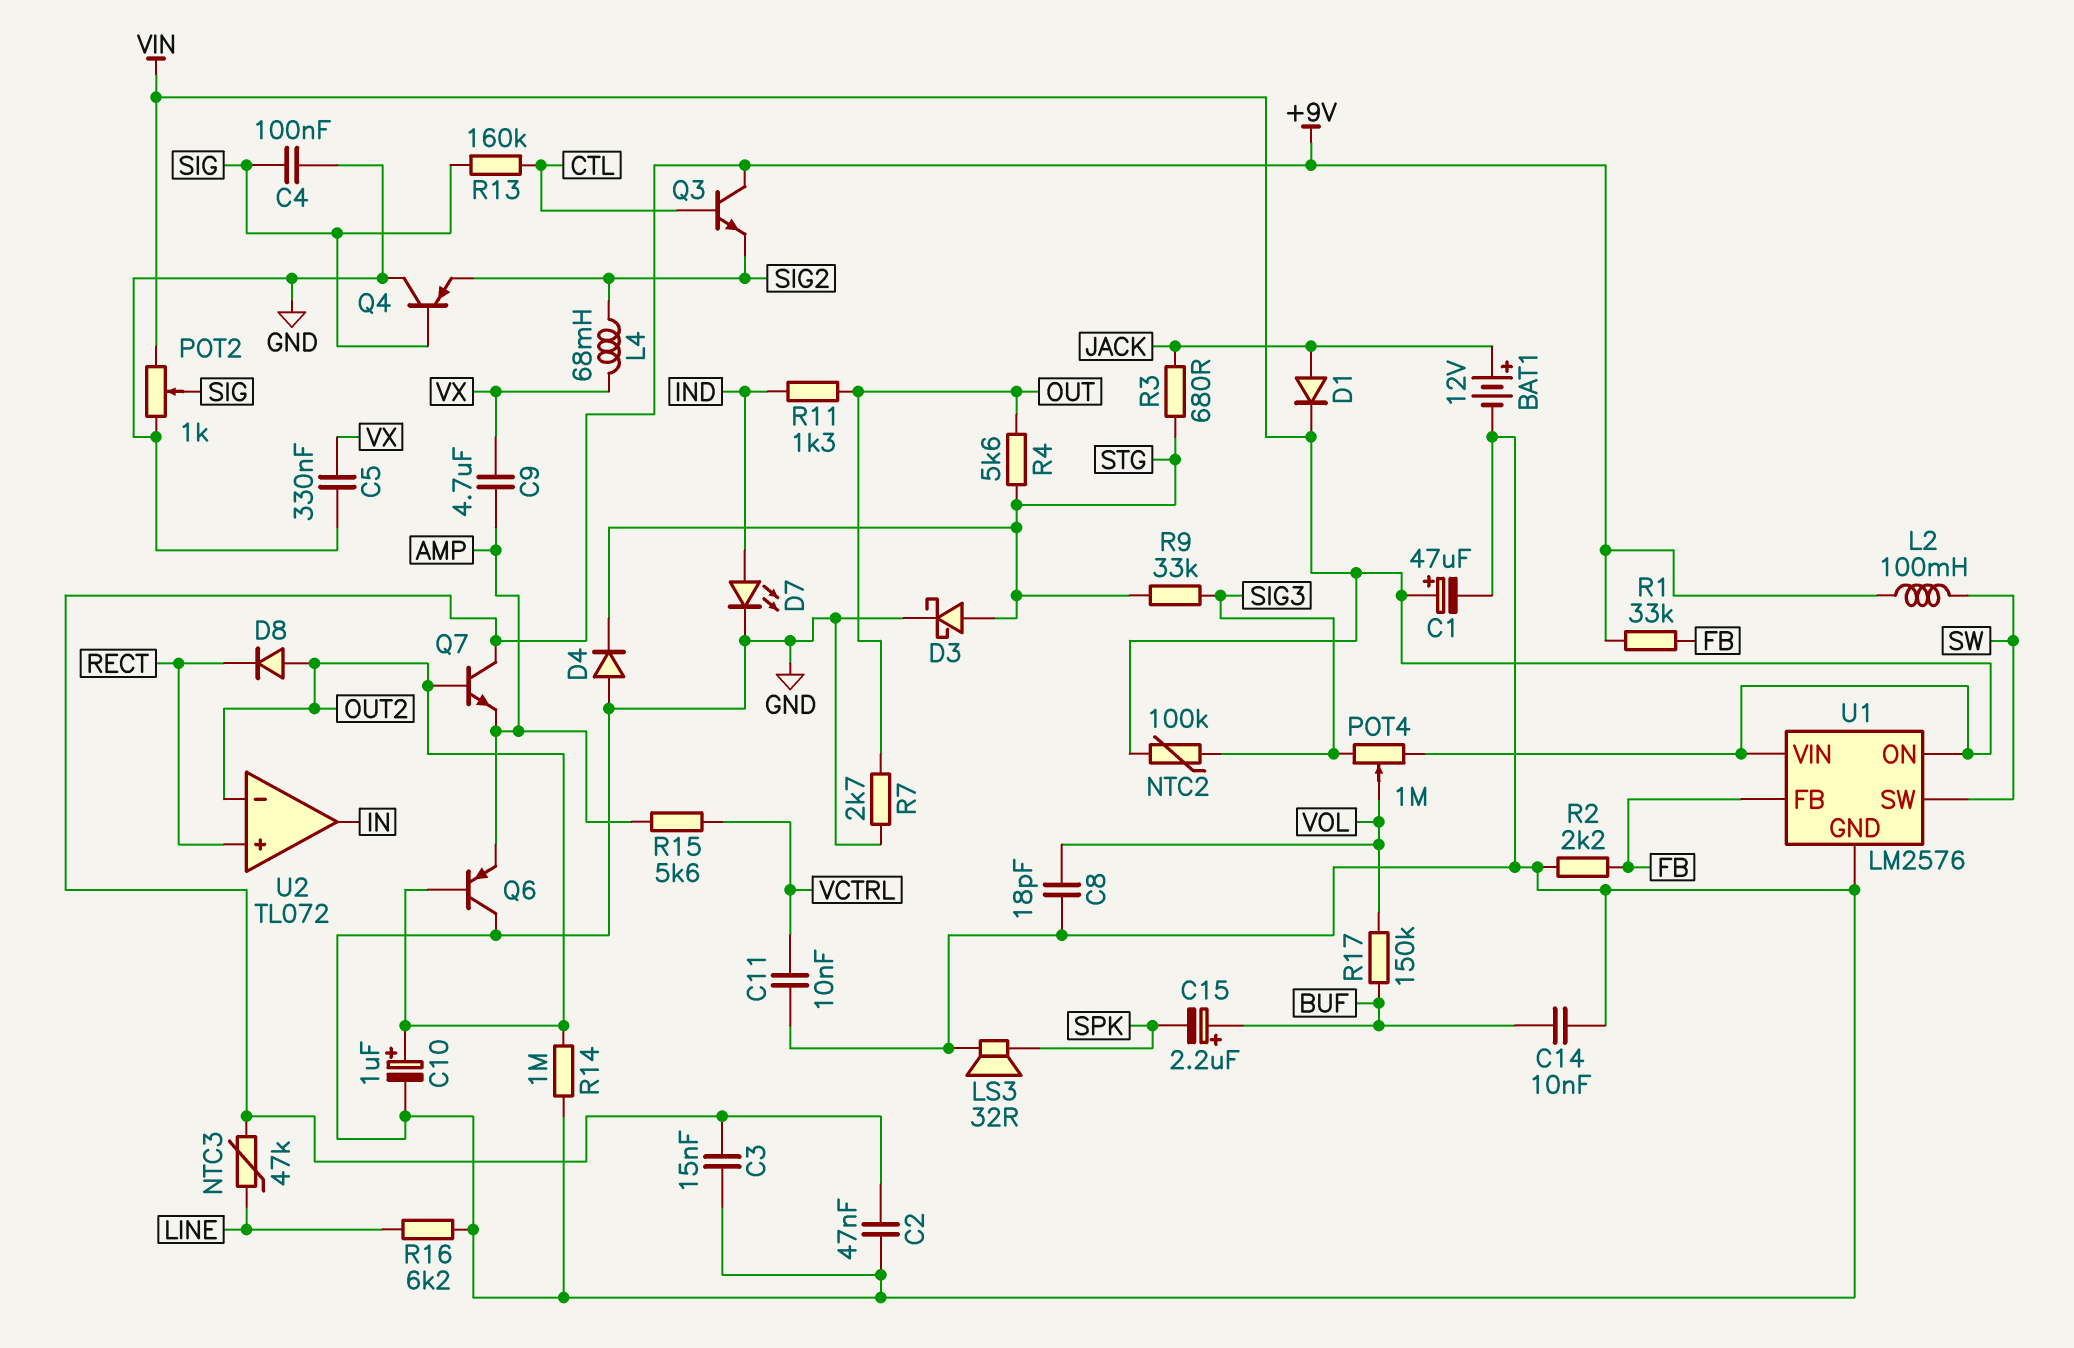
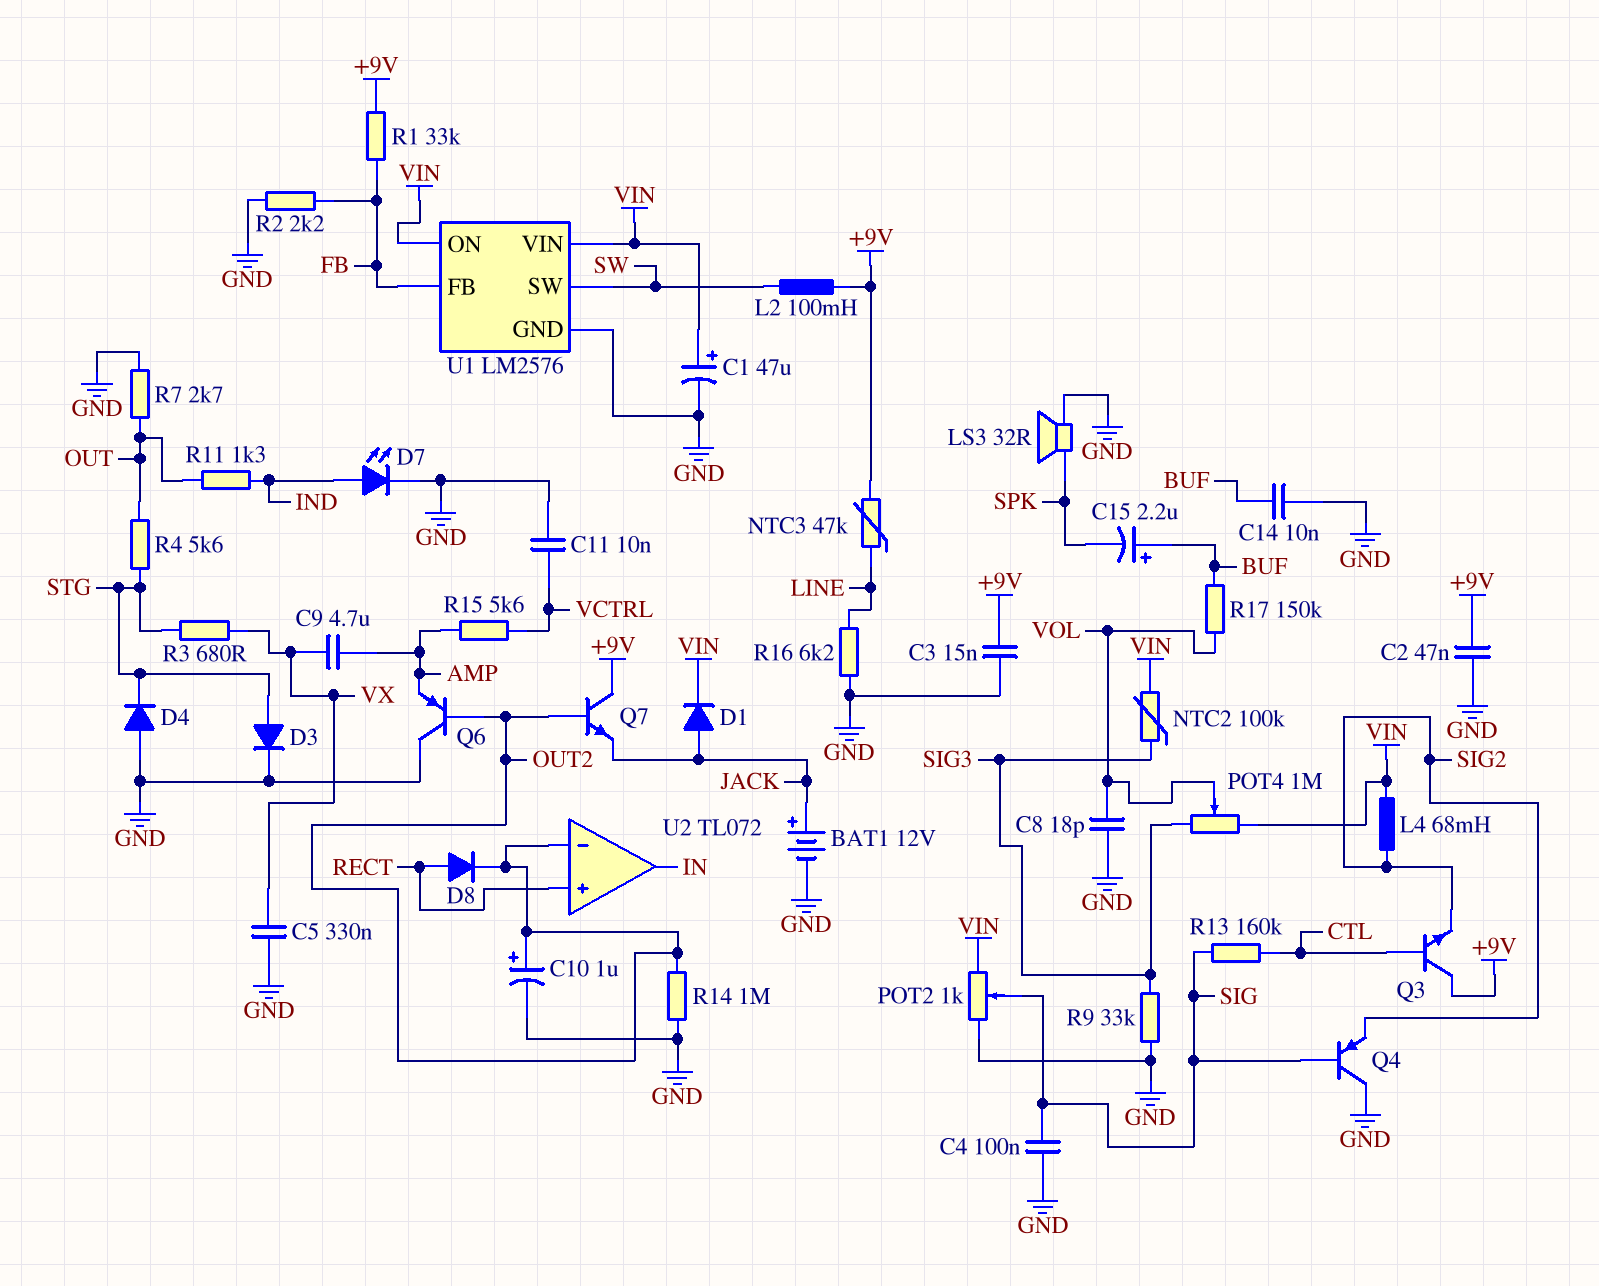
D3: schottky (A STG, K GND) -> diode (A STG, K GND)
D8: diode (A OUT2, K RECT) -> diode (A RECT, K OUT2)
L4: 68mH (SIG2, VX) -> 68mH (SIG2, VIN)
Q7: NPN (B OUT2, C +9V, E AMP) -> NPN (B OUT2, C +9V, E JACK)
R3: 680 (JACK, STG) -> 680 (STG, VX)
R9: 33k (SIG3, STG) -> 33k (GND, SIG3)

